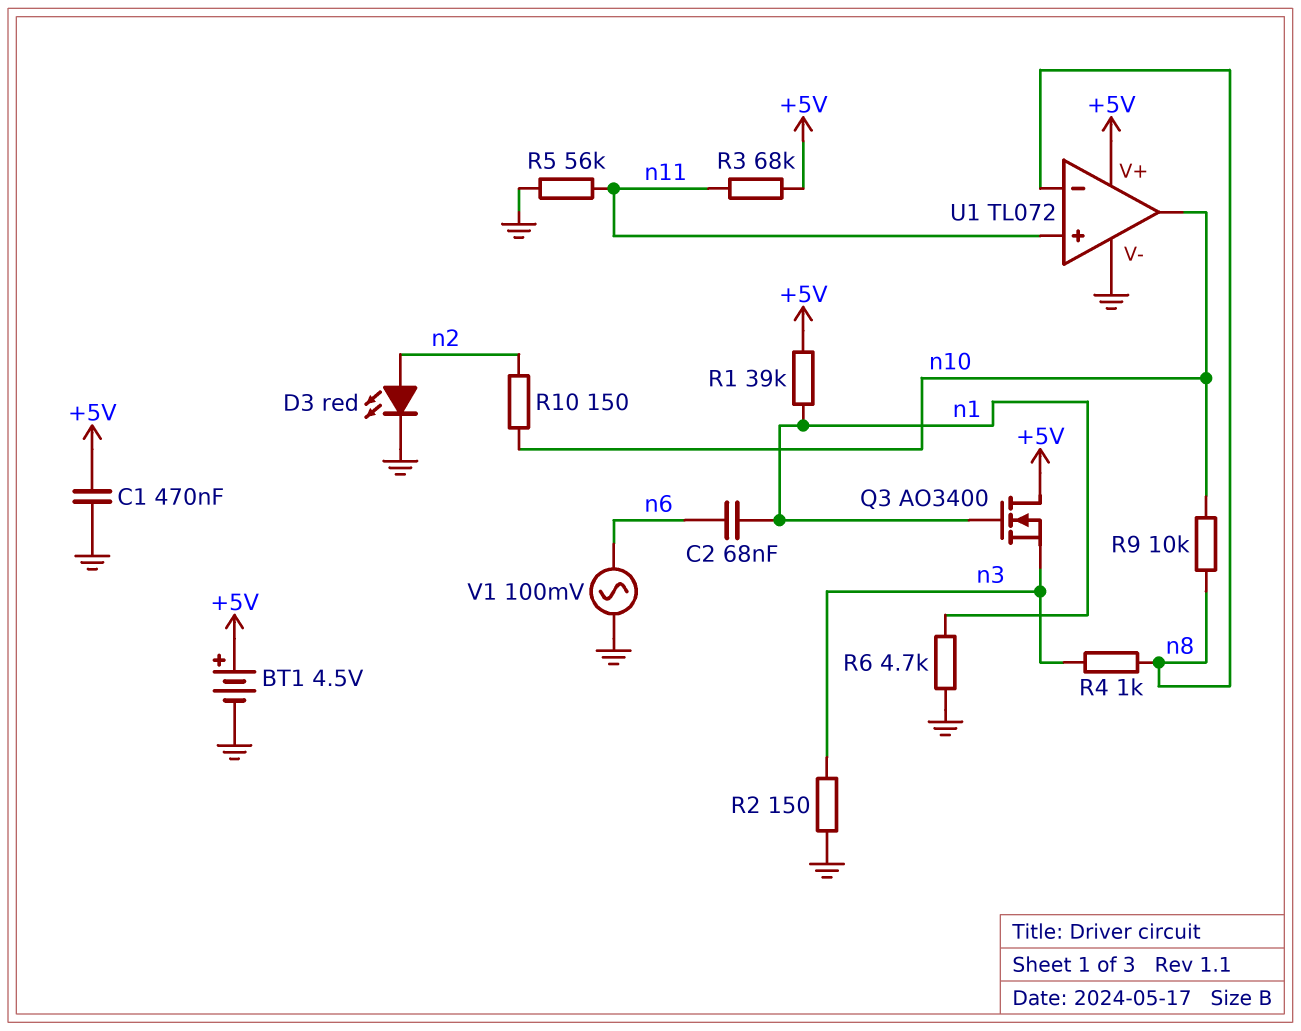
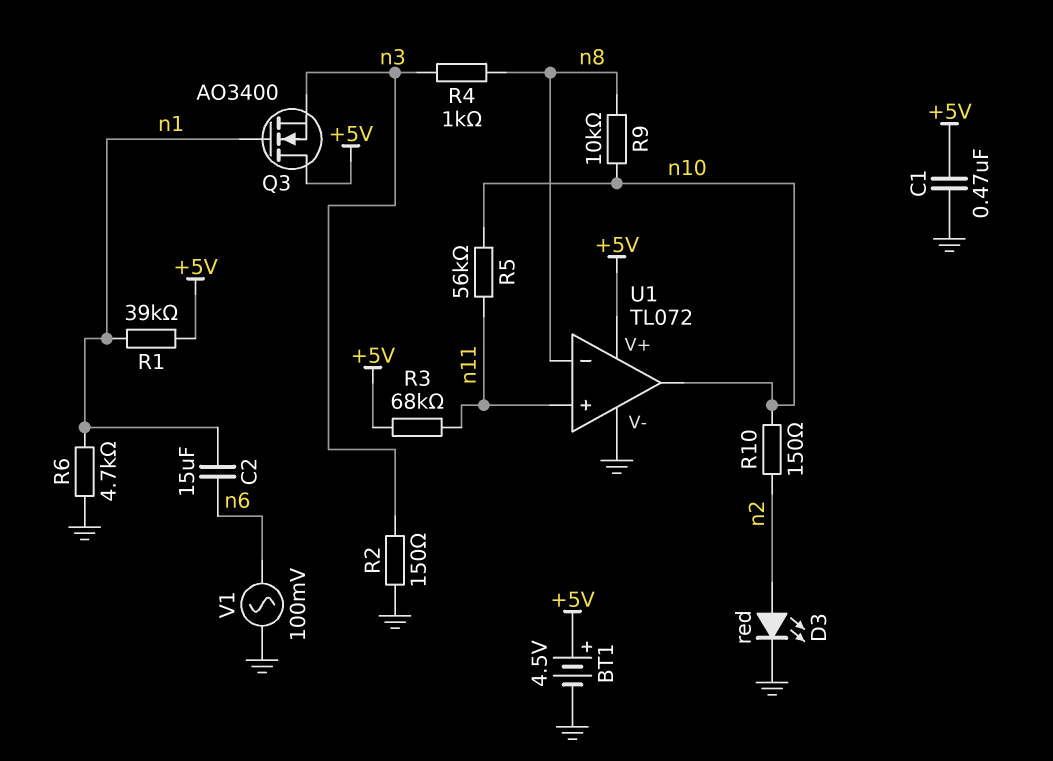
C2: 68nF (n1, n6) -> 15uF (n1, n6)
R5: 56k (GND, n11) -> 56k (n10, n11)

